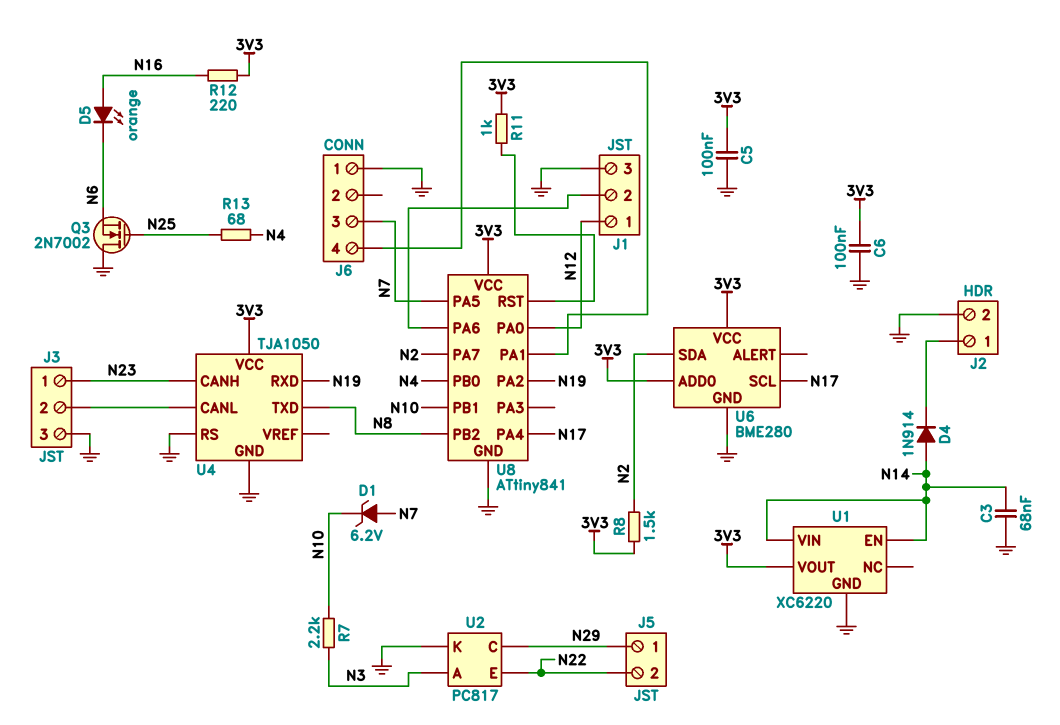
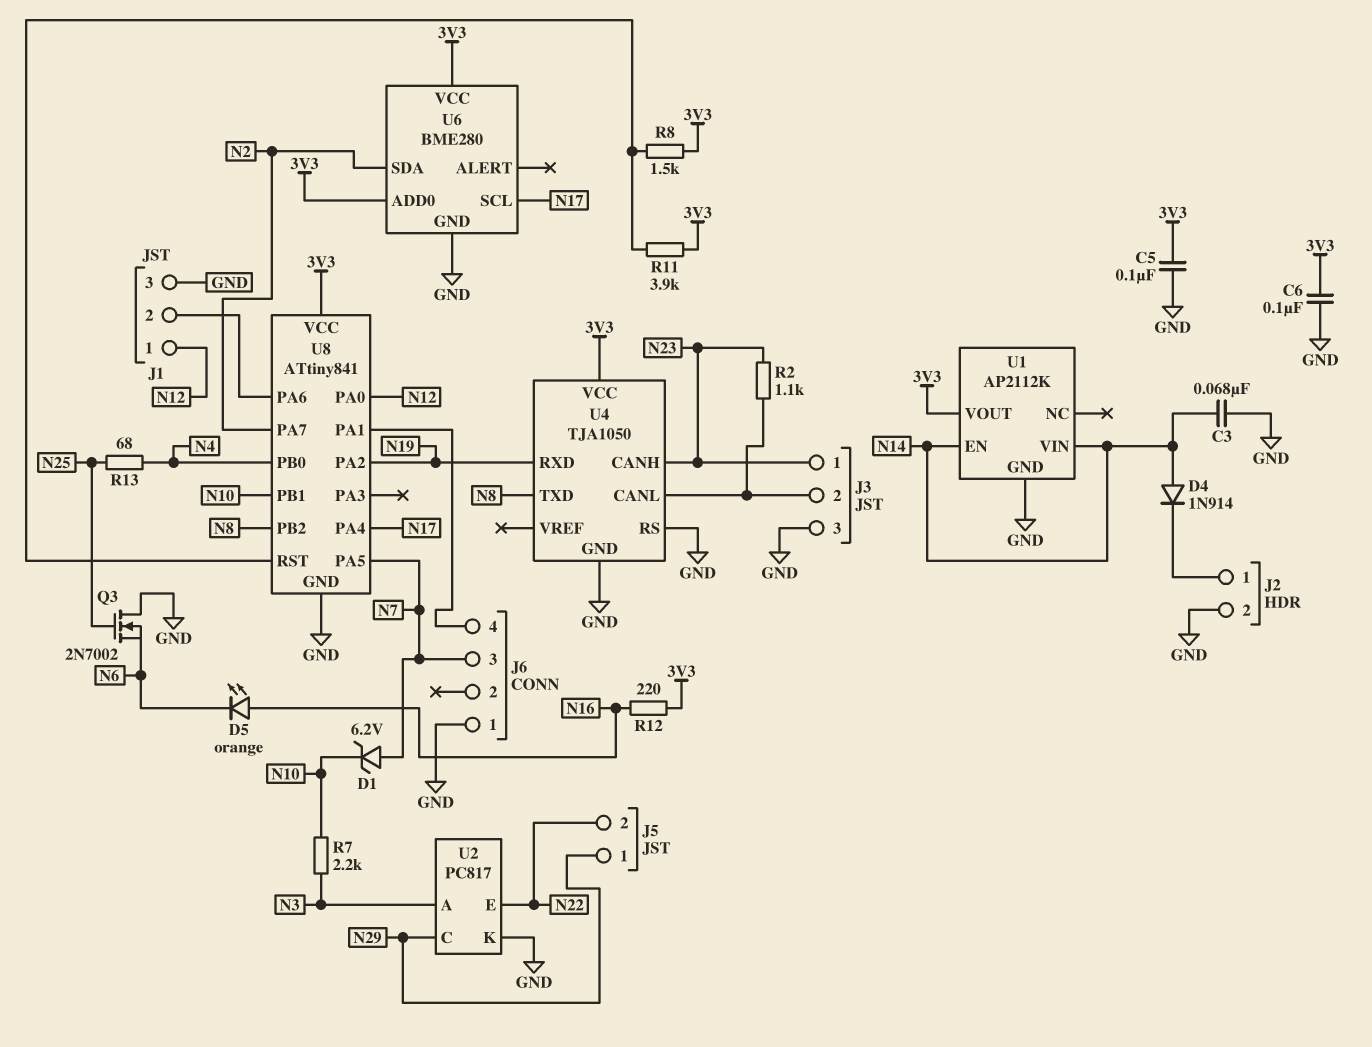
R2: none -> 1.1k (J3/2, N23)
R8: 1.5k (3V3, N2) -> 1.5k (3V3, U8/RST)
R11: 1k (3V3, U8/RST) -> 3.9k (3V3, U8/RST)
U1: XC6220 -> AP2112K

